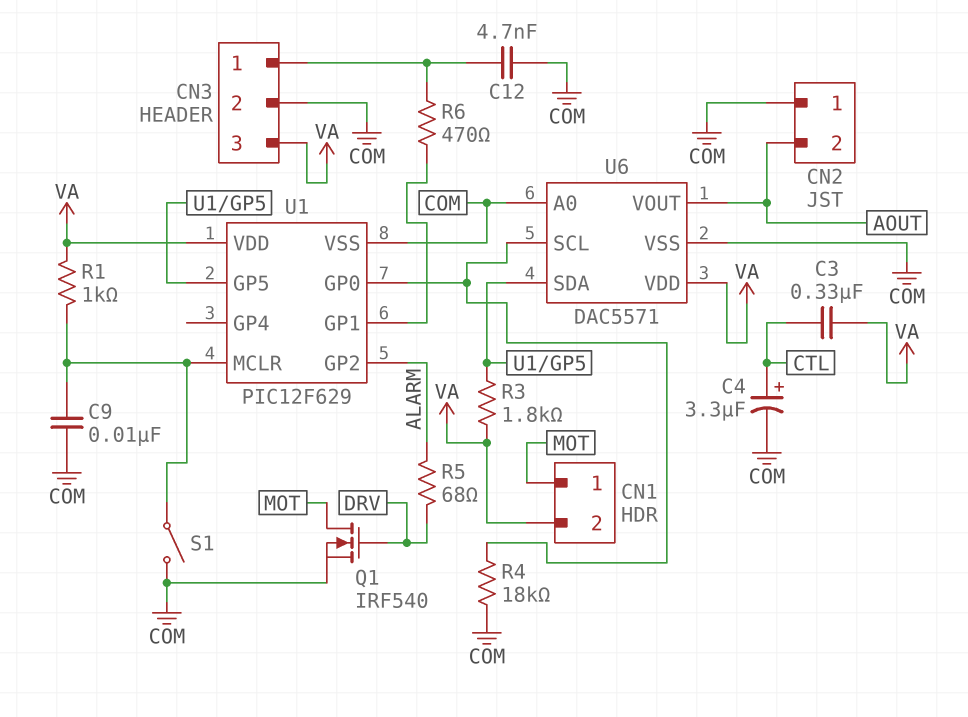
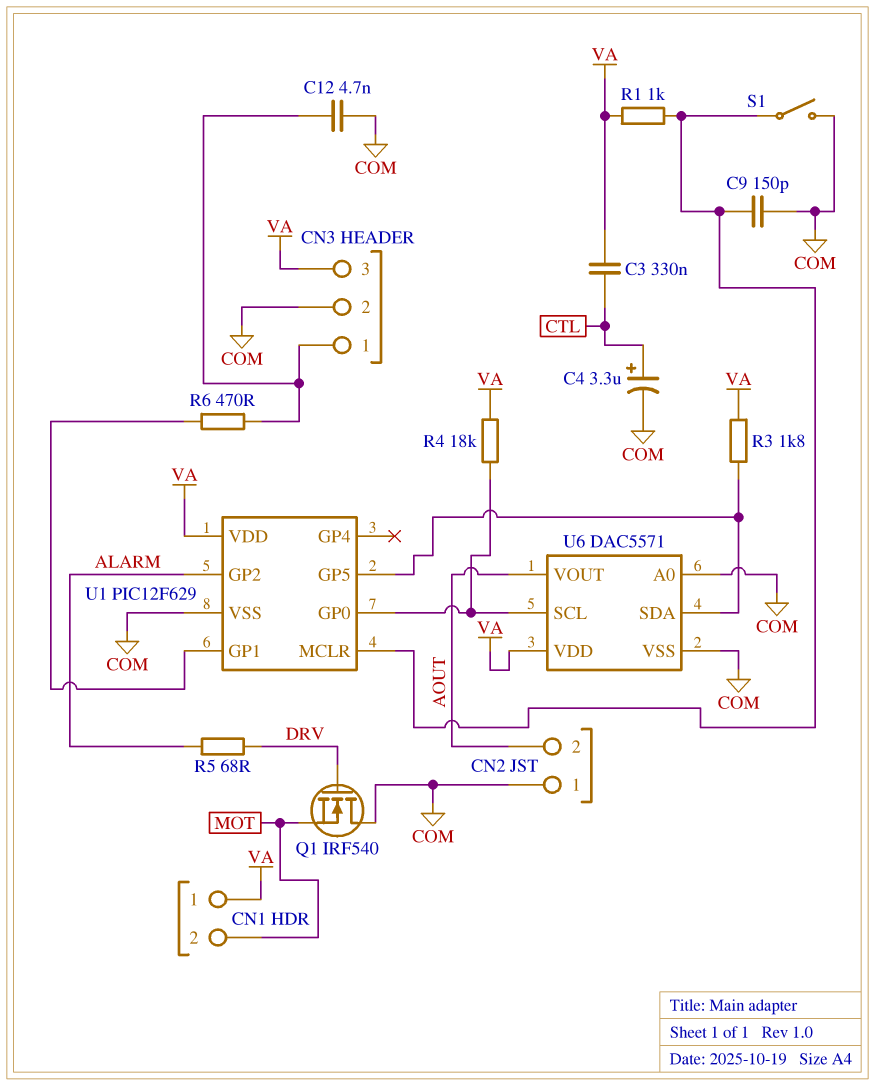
C9: 10nF (COM, U1/MCLR) -> 150pF (COM, U1/MCLR)
CN1 pin 1: MOT -> VA
CN1 pin 2: VA -> MOT
Q1: NMOS IRF540 (G DRV, D MOT, S COM) -> NMOS IRF540 (G DRV, D COM, S MOT)
R4: 18k (COM, U1/GP0) -> 18k (U1/GP0, VA)

